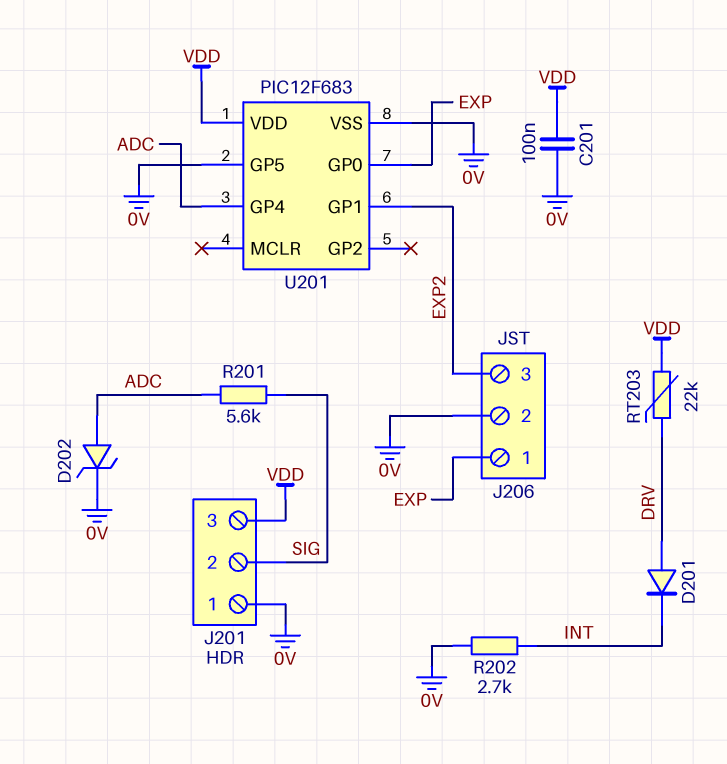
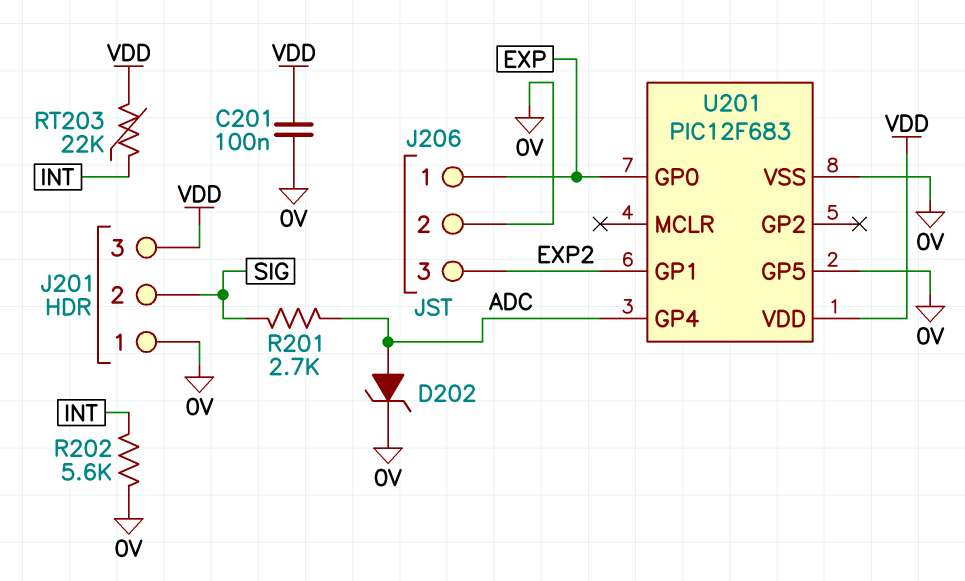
D201: diode (A DRV, K INT) -> none
R201: 5.6k (ADC, SIG) -> 2.7k (ADC, SIG)
R202: 2.7k (0V, INT) -> 5.6k (0V, INT)
RT203: 22k (DRV, VDD) -> 22k (INT, VDD)

